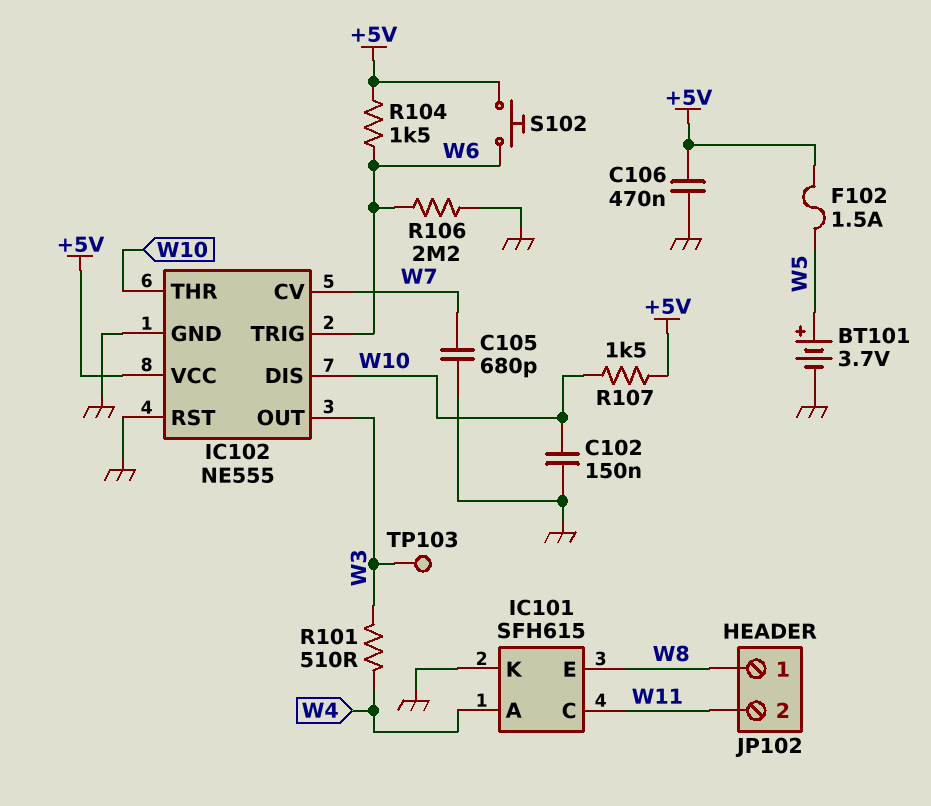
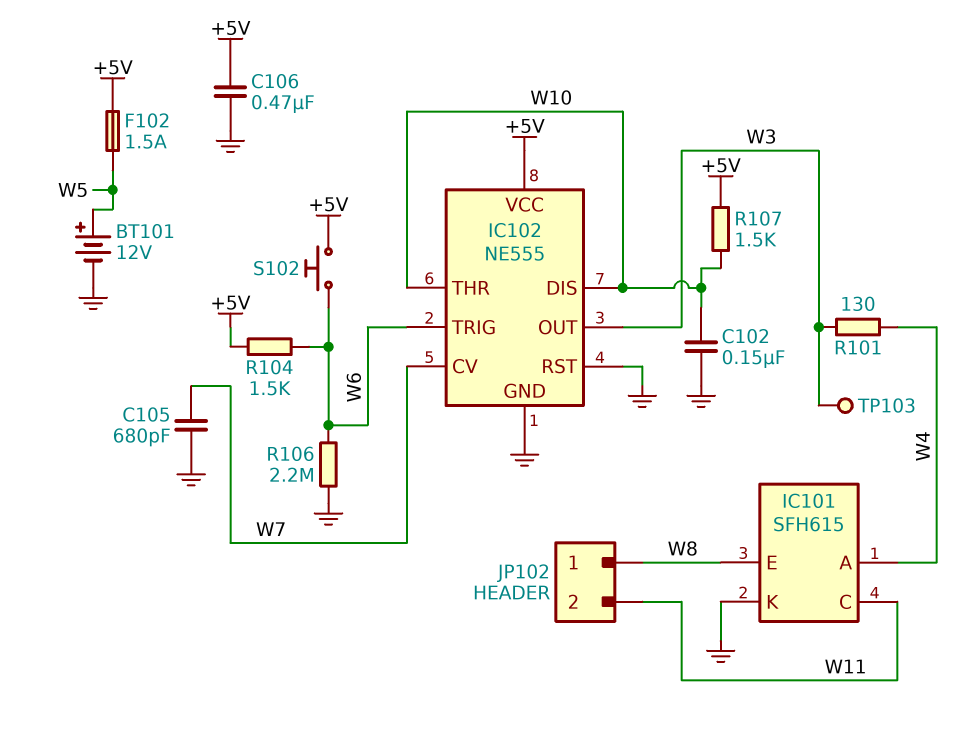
BT101: 3.7V (plus W5, minus GND) -> 12V (plus W5, minus GND)
R101: 510 (W3, W4) -> 130 (W3, W4)

